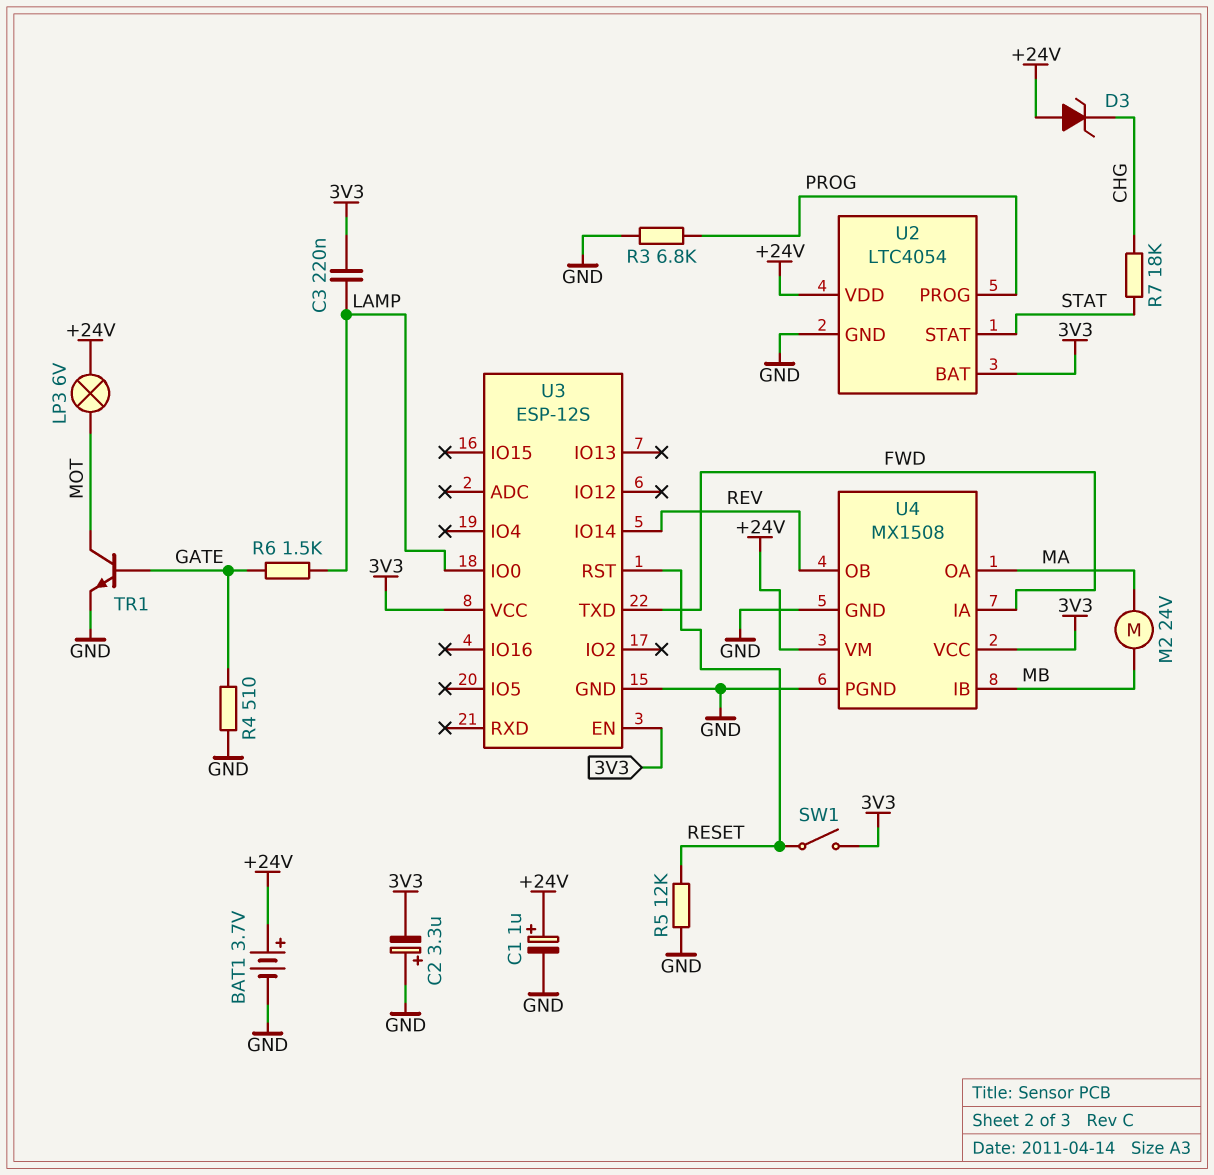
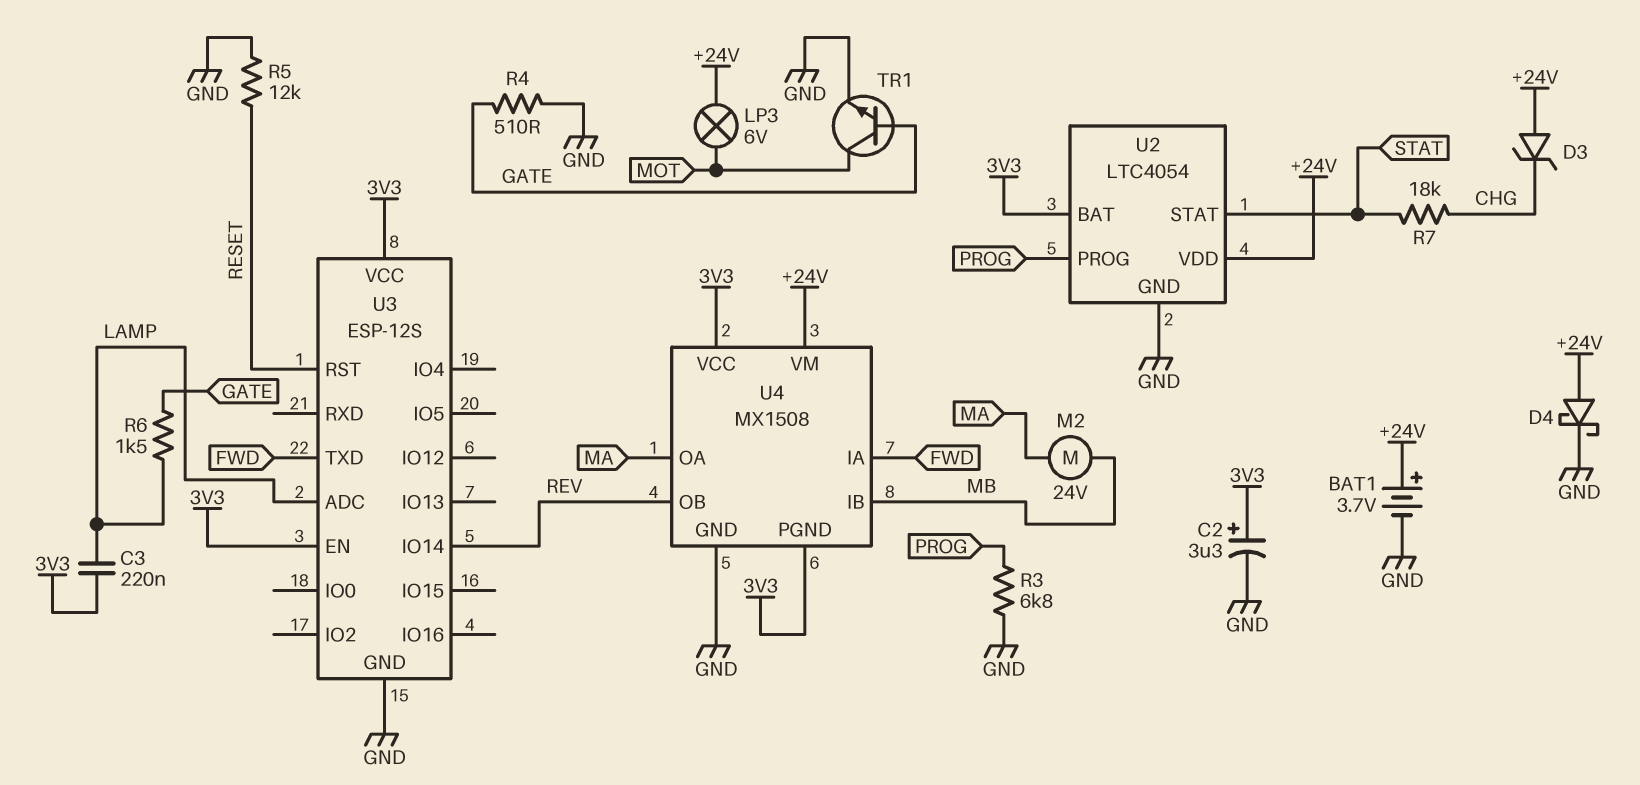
C1: 1uF (plus +24V, minus GND) -> none
C2: 3.3uF (plus GND, minus 3V3) -> 3.3uF (plus 3V3, minus GND)
D4: none -> schottky (A +24V, K GND)
SW1: switch (3V3, RESET) -> none
U3 pin ADC: none -> LAMP
U3 pin IO0: LAMP -> none
U4 pin PGND: GND -> 3V3

